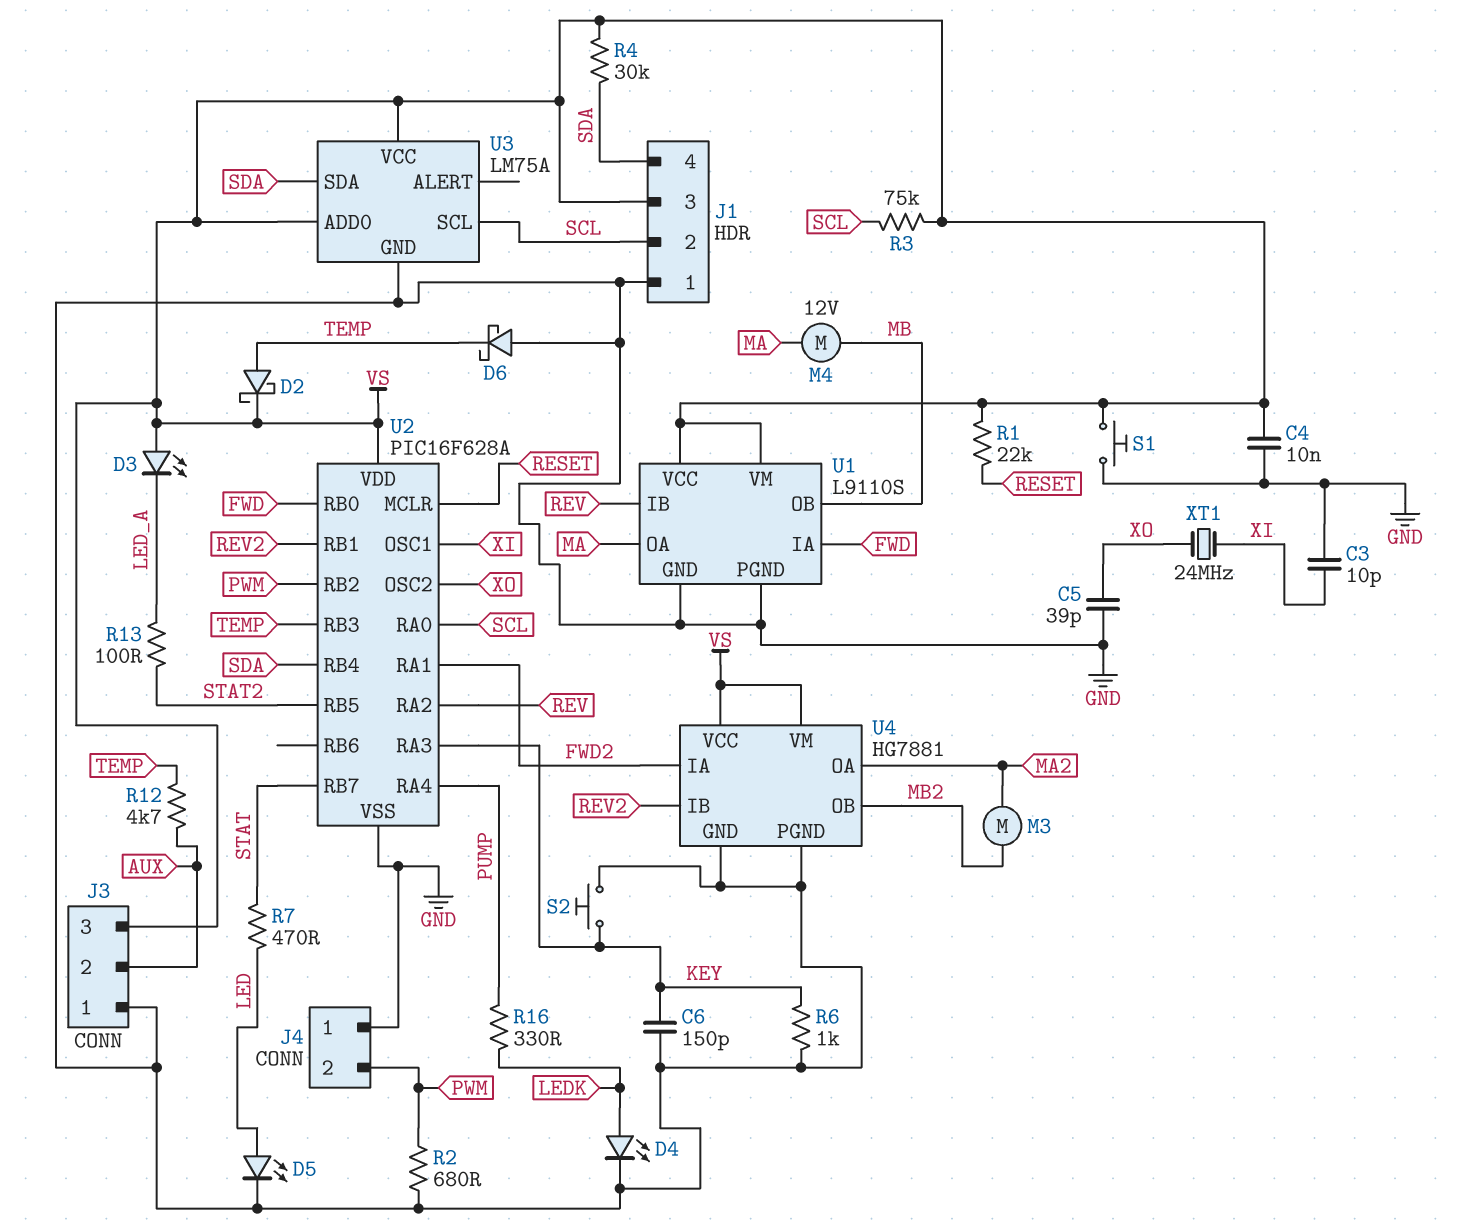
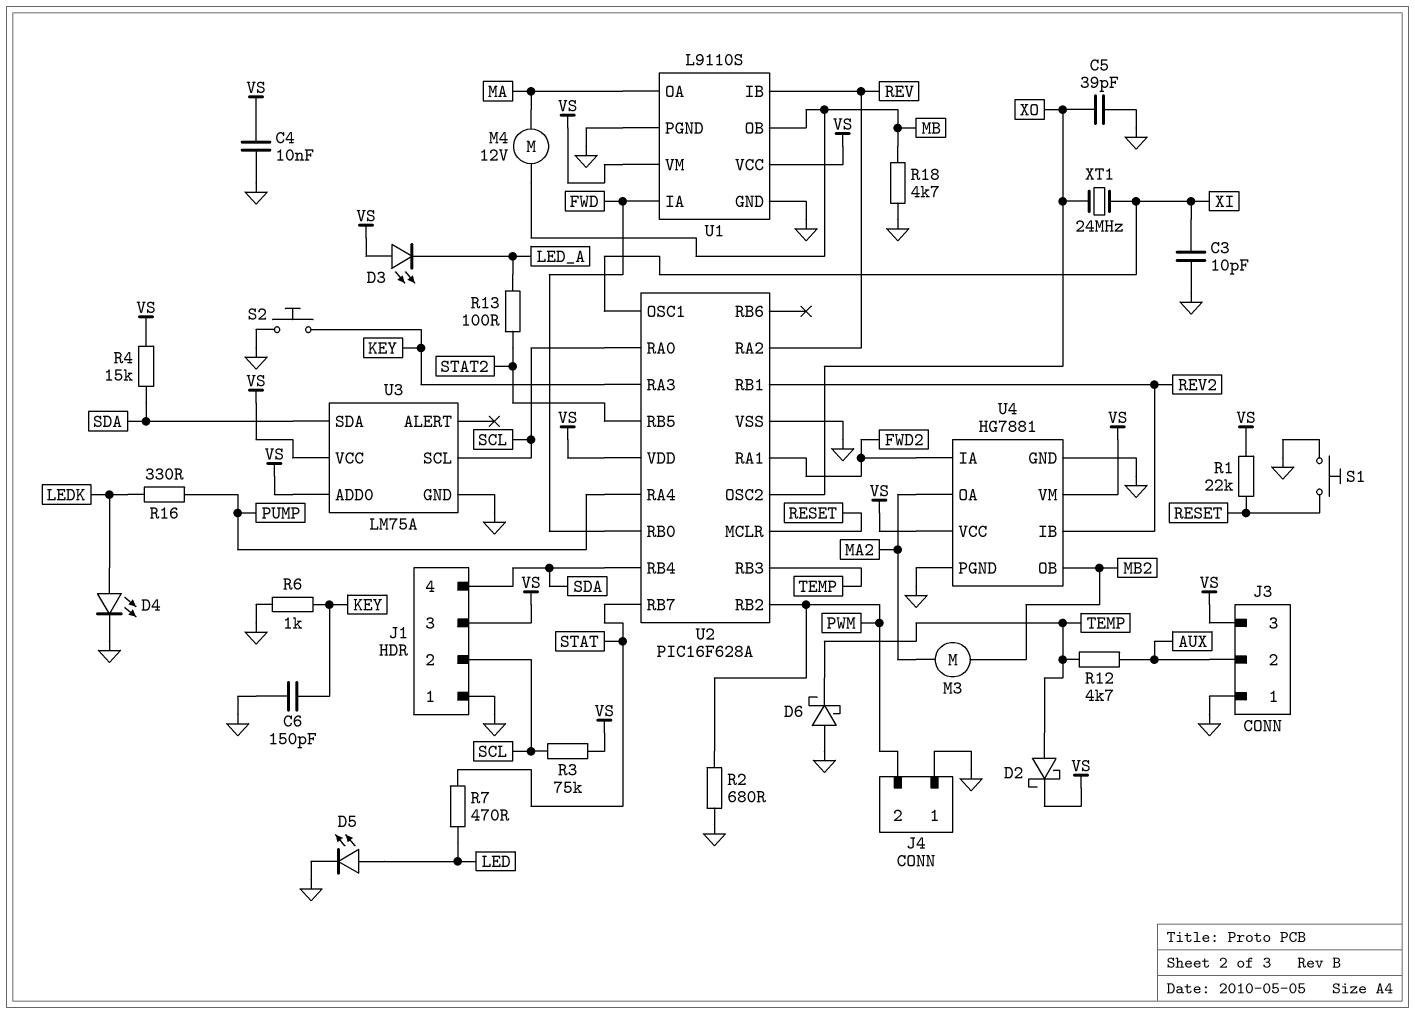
R4: 30k (SDA, VS) -> 15k (SDA, VS)
R18: none -> 4.7k (GND, MB)
S1: button (GND, VS) -> button (GND, RESET)

